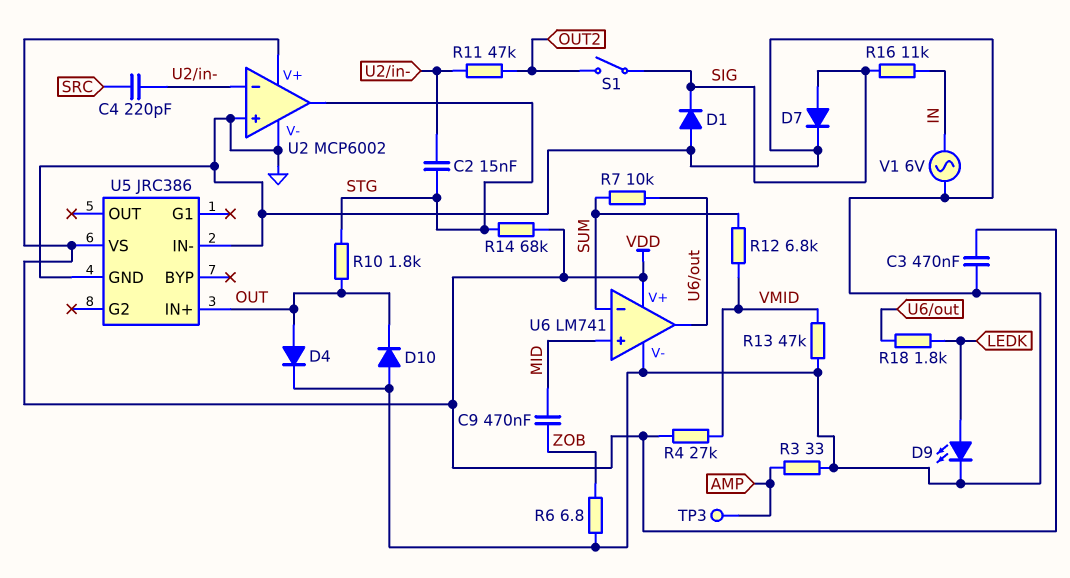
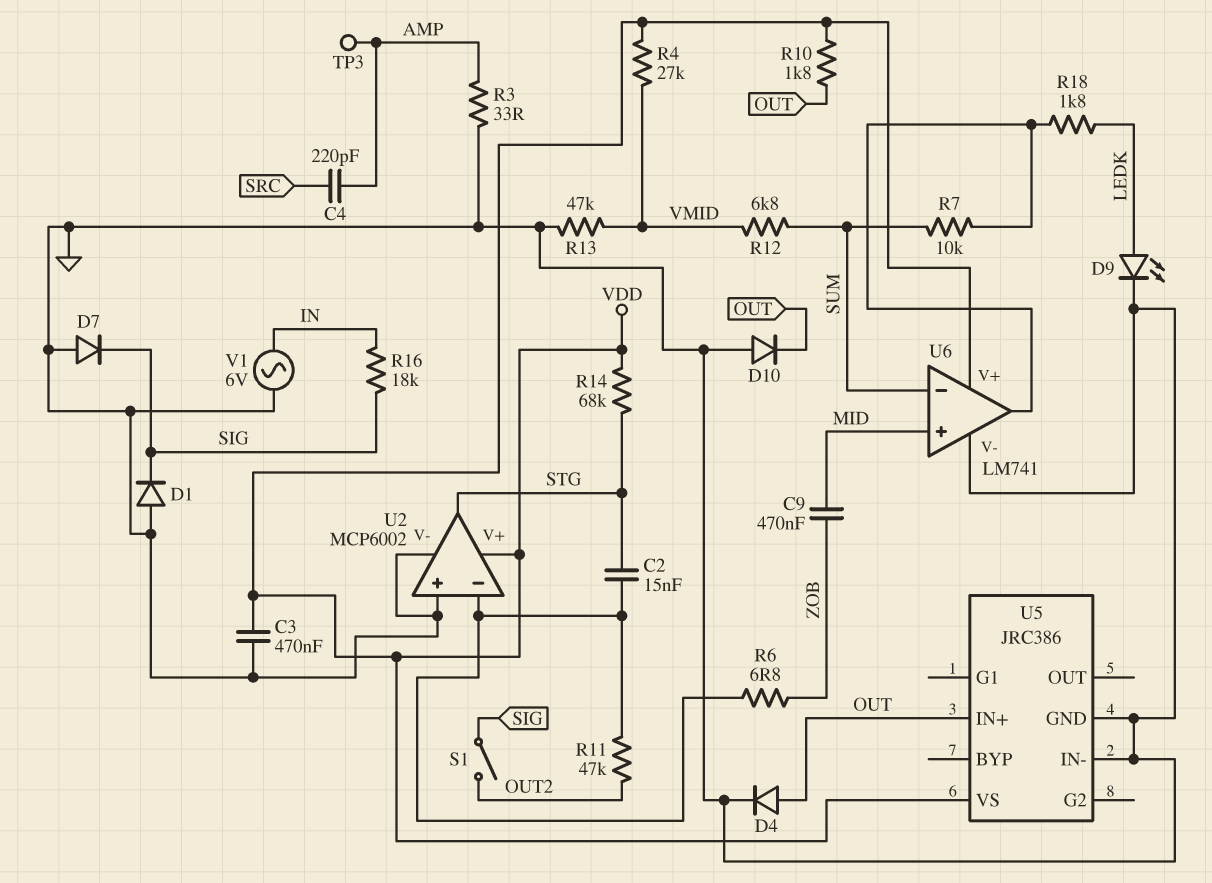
C4: 220pF (SRC, U2/in-) -> 220pF (AMP, SRC)
D7: diode (A SIG, K GND) -> diode (A GND, K SIG)
R6: 6.8 (GND, ZOB) -> 6.8 (U2/in-, ZOB)
R10: 1.8k (OUT, STG) -> 1.8k (OUT, VDD)
R16: 11k (IN, SIG) -> 18k (IN, SIG)

